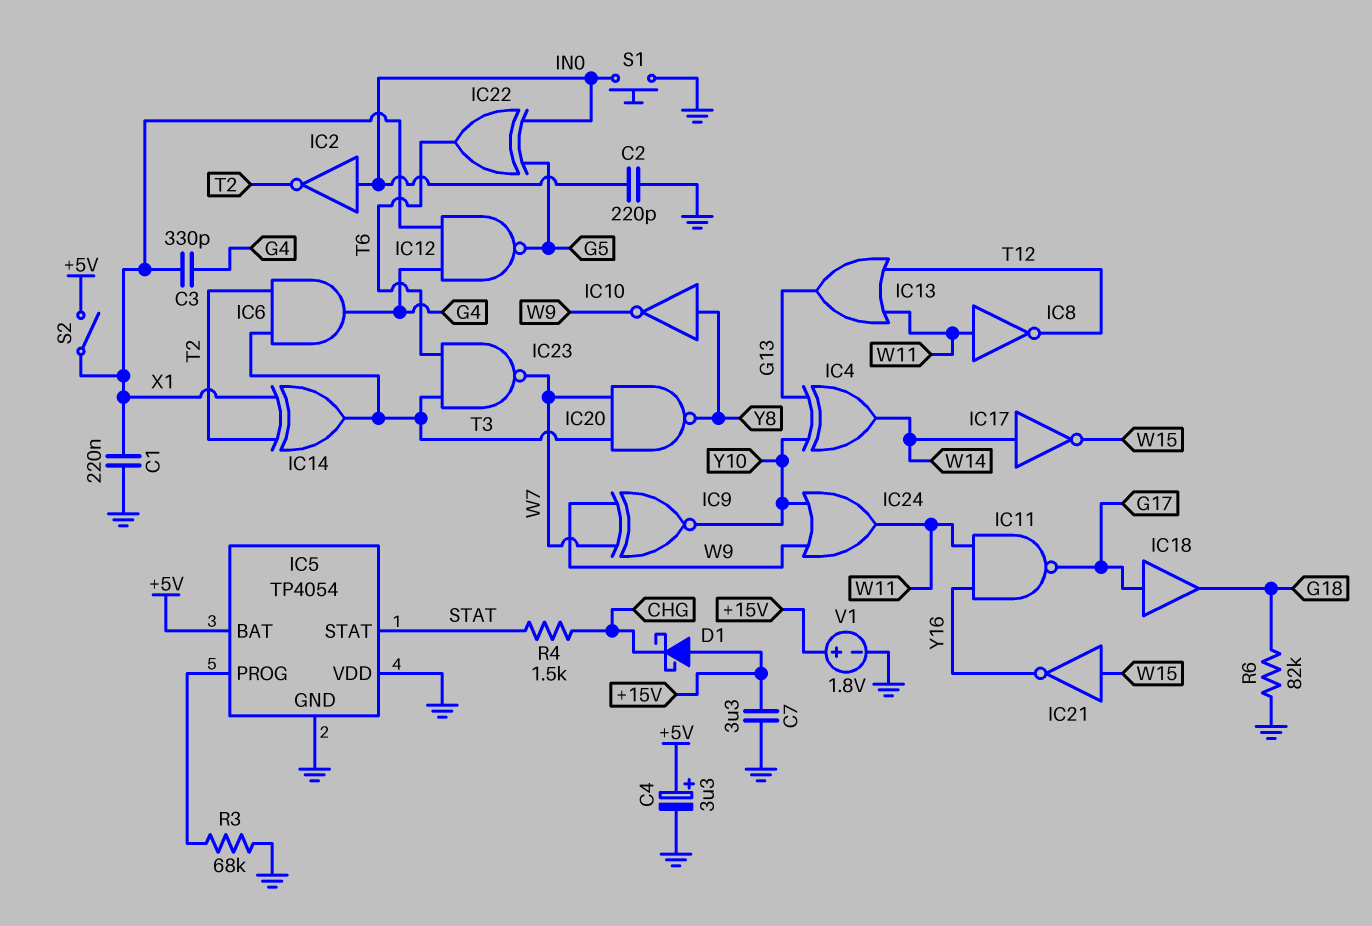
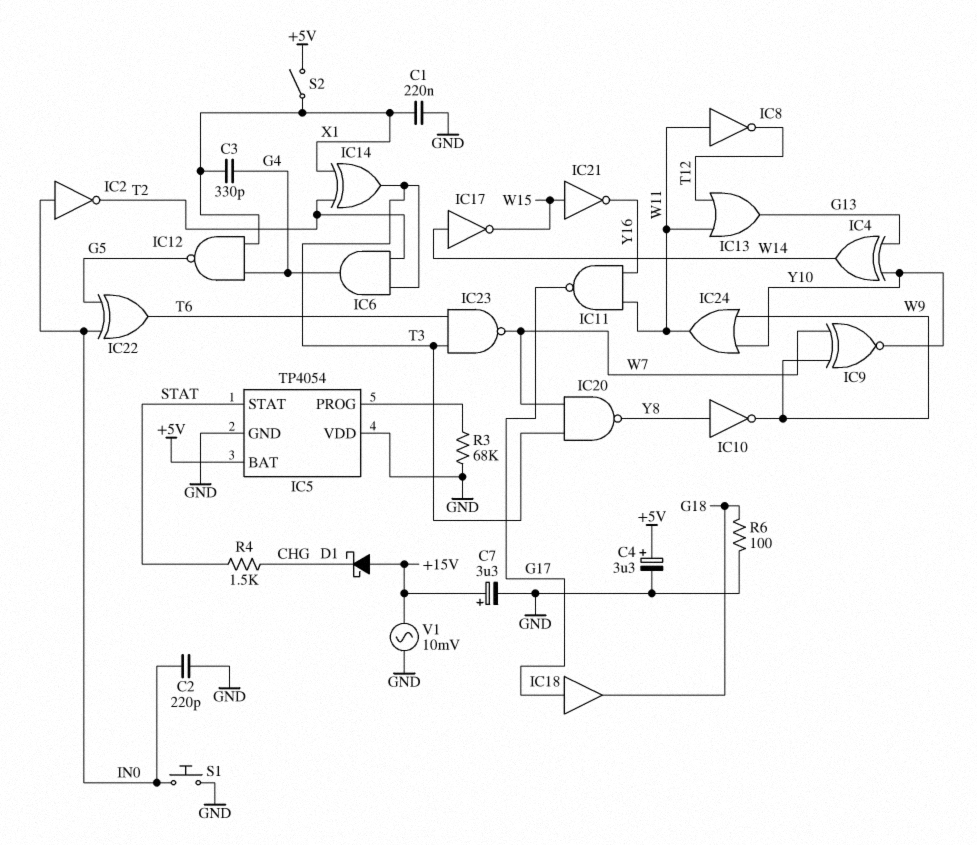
C7: 3.3uF (+15V, GND) -> 3.3uF (plus +15V, minus GND)
R6: 82k (G18, GND) -> 100 (G18, GND)
V1: 1.8V (plus +15V, minus GND) -> AC 10mV (+15V, GND)

